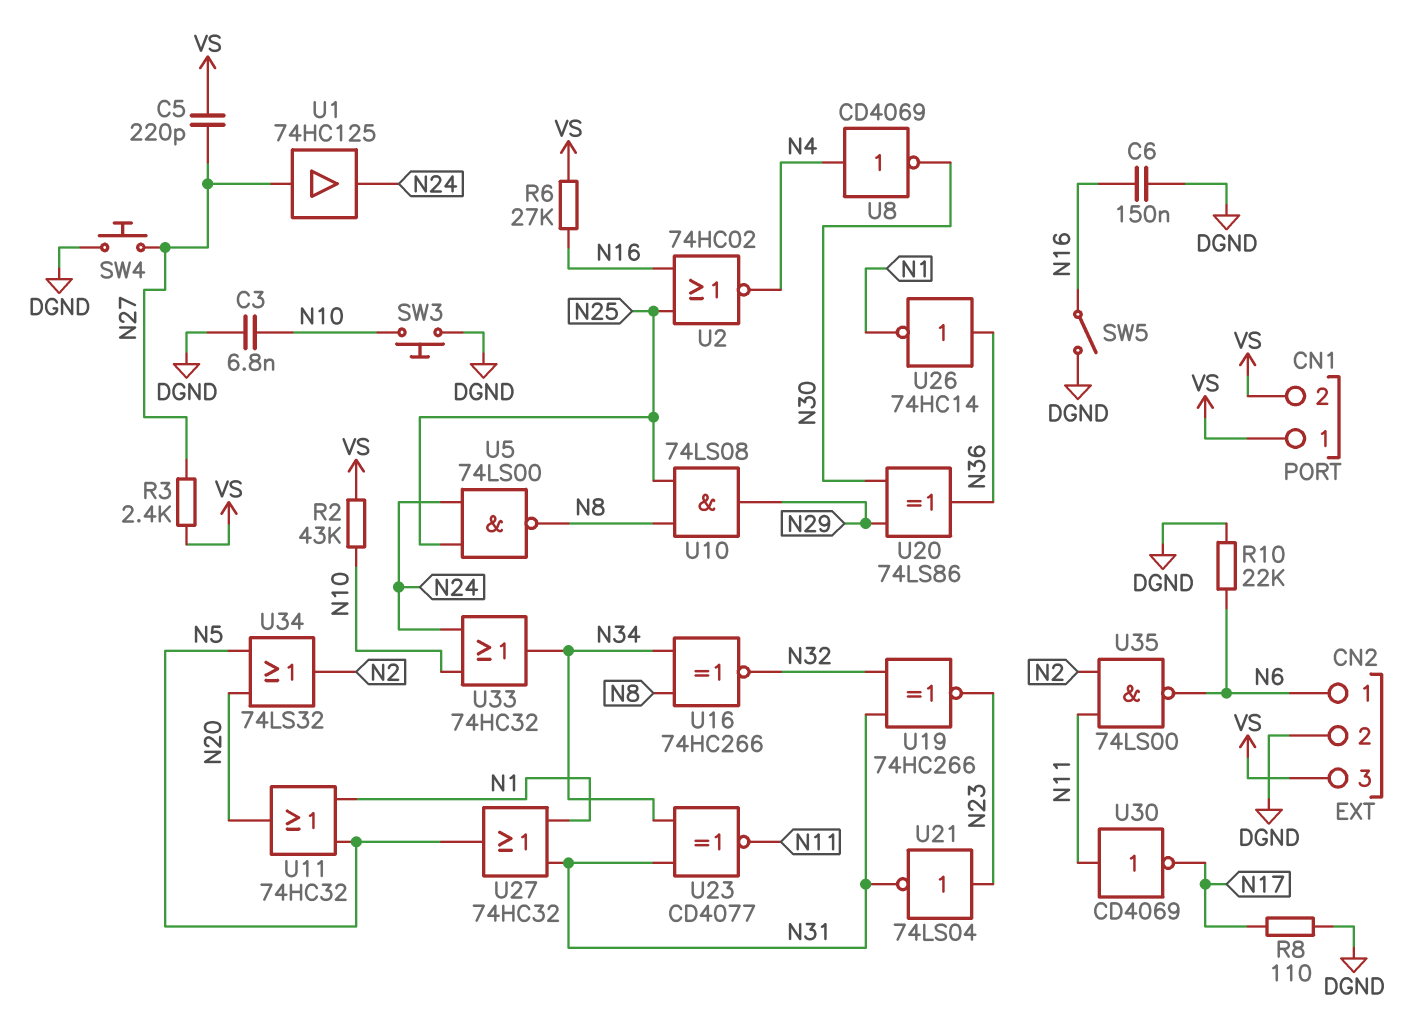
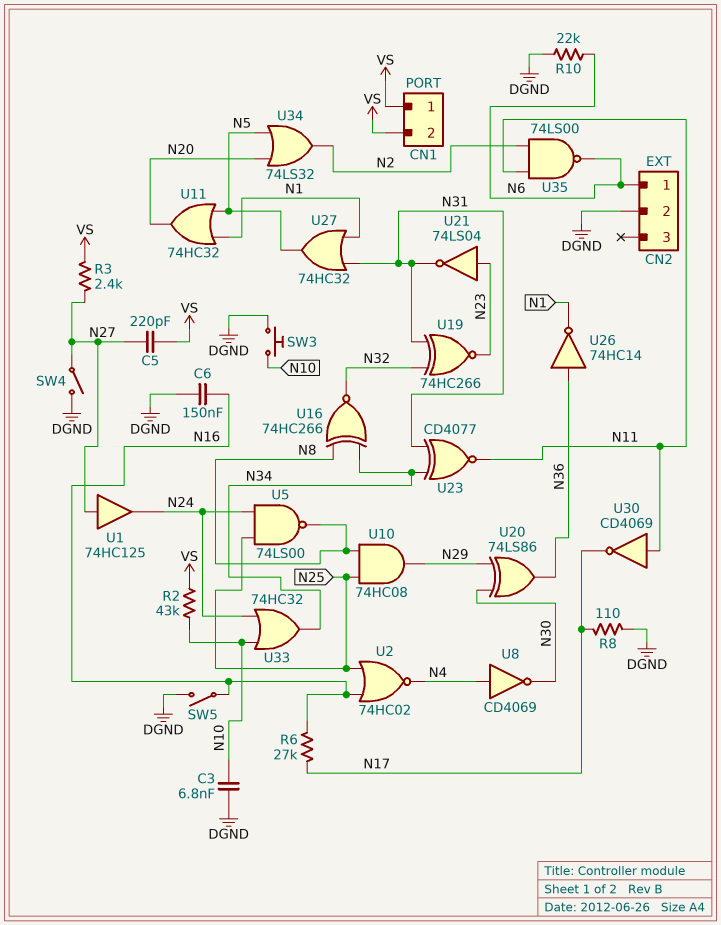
CN2 pin 3: VS -> none
R6: 27k (N16, VS) -> 27k (N16, N17)
SW4: button (DGND, N27) -> switch (DGND, N27)
U10: AND 74LS08 (in N8, in N25, out N29) -> AND 74HC08 (in N8, in N25, out N29)

